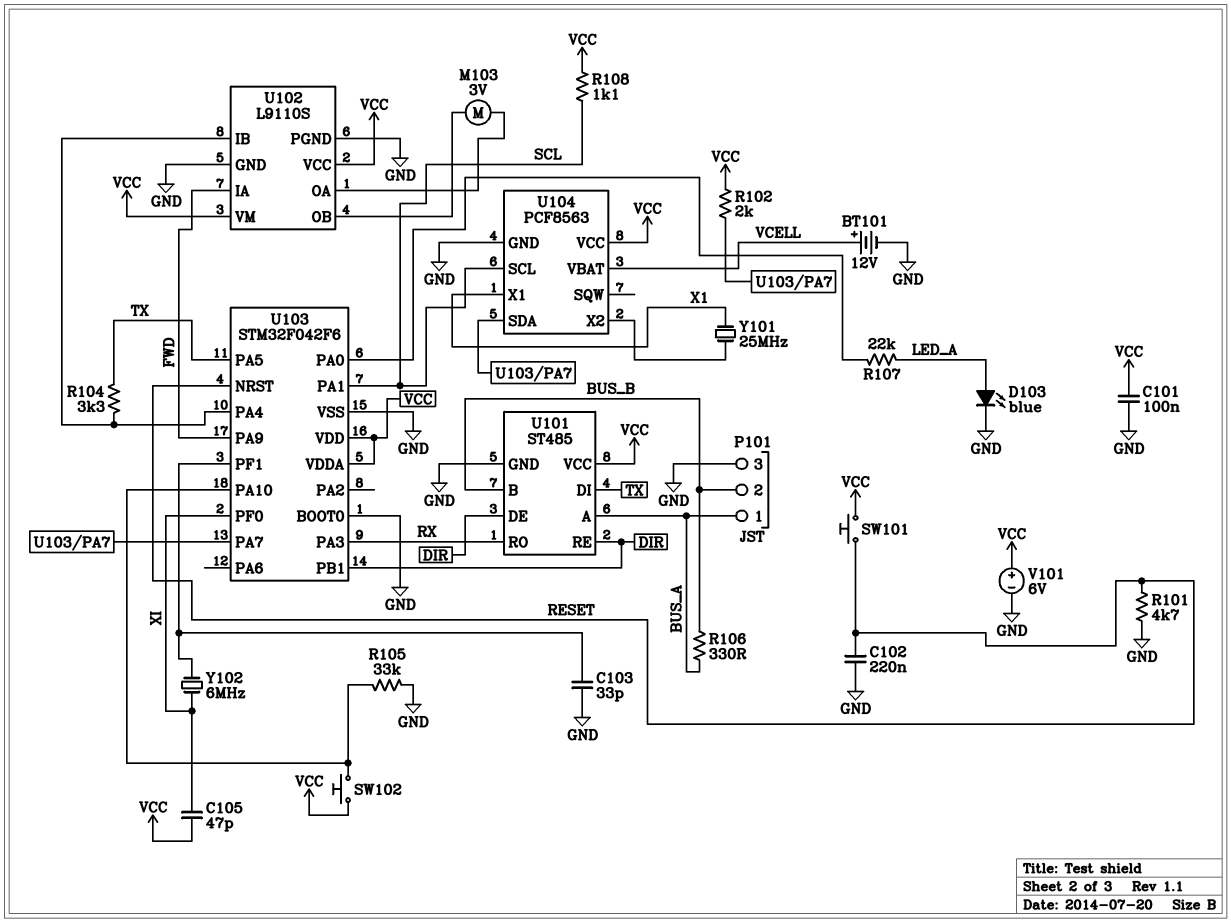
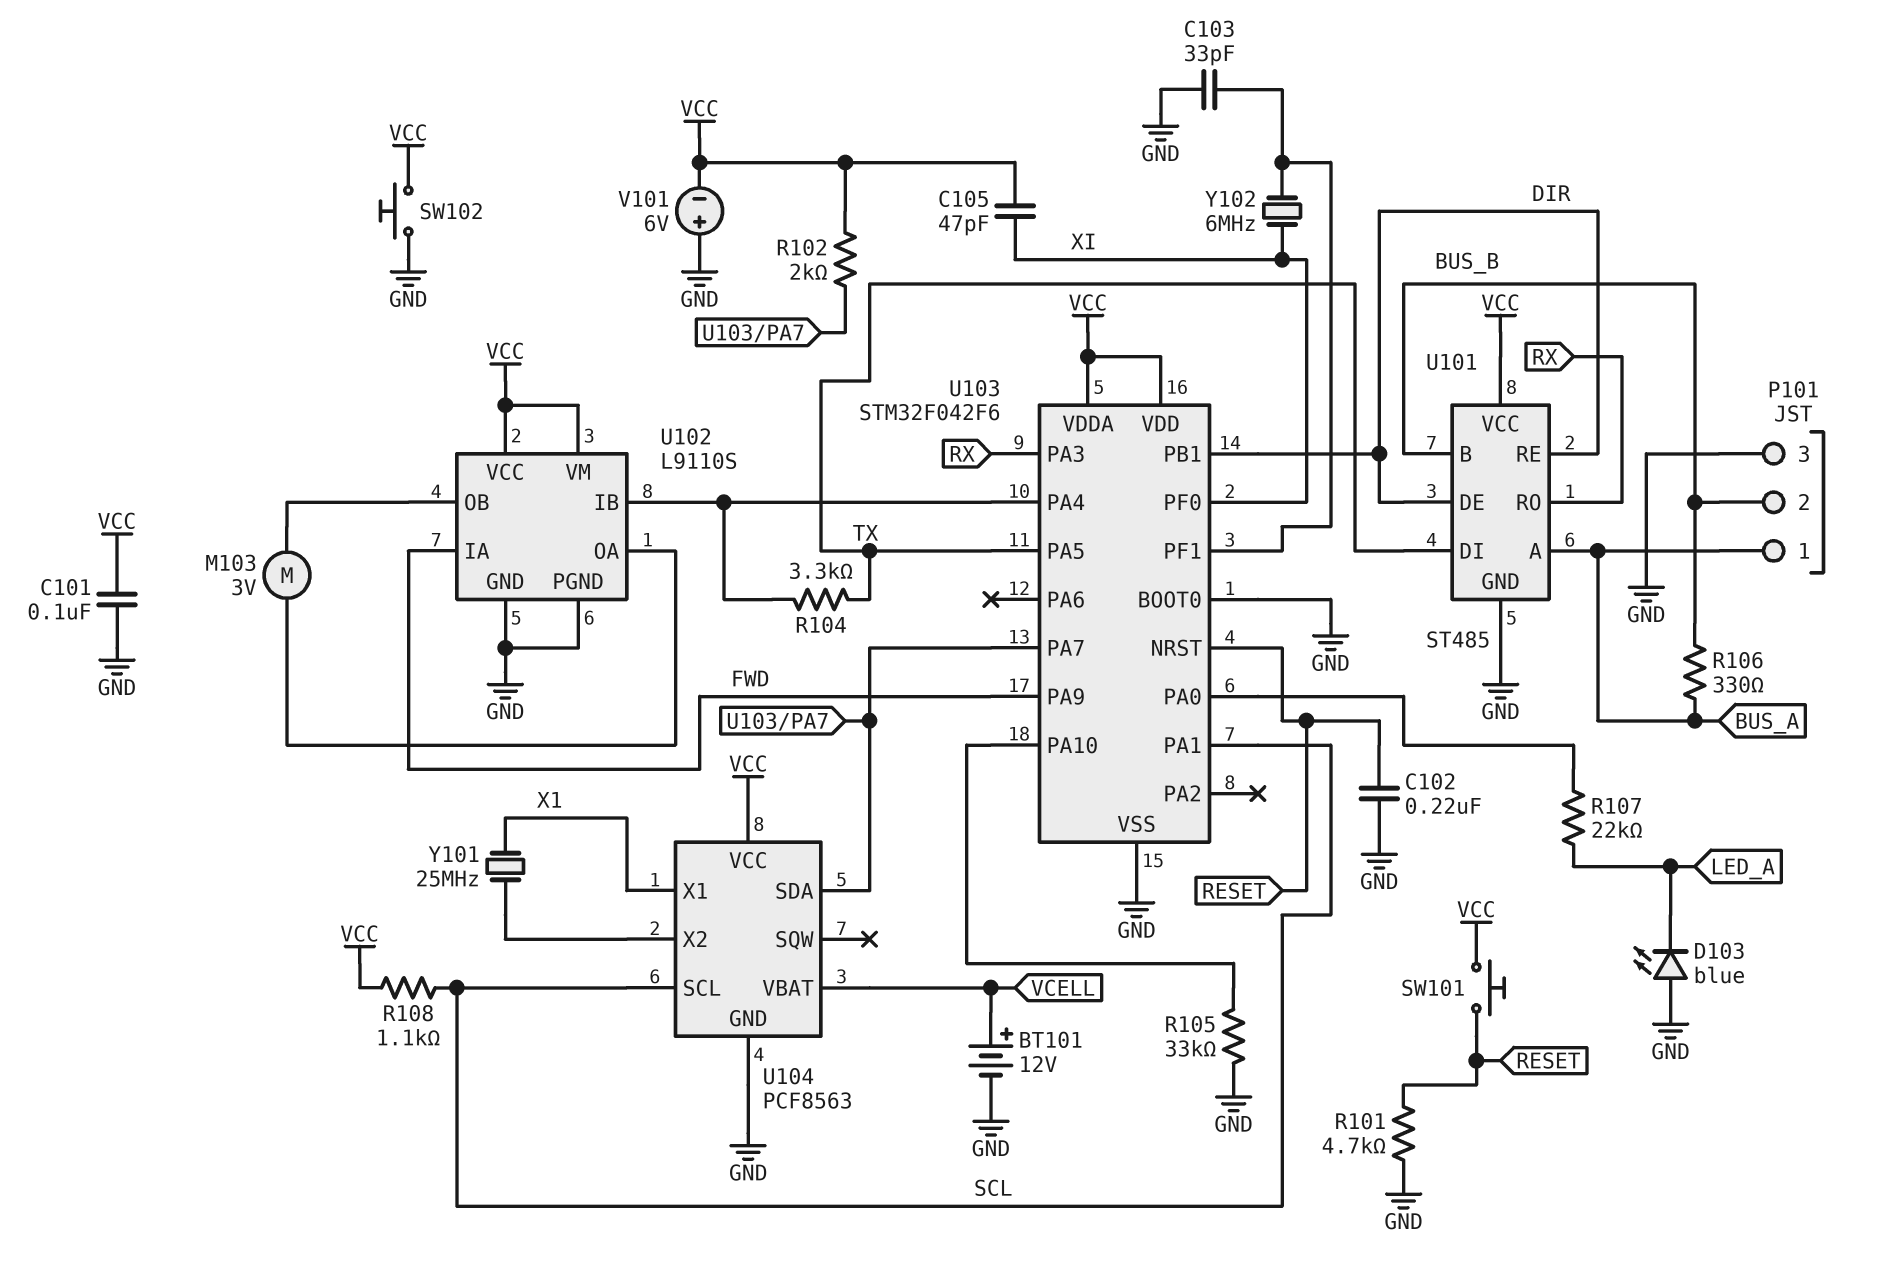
D103: LED blue (A LED_A, K GND) -> LED blue (A GND, K LED_A)
SW102: button (U103/PA10, VCC) -> button (GND, VCC)
V101: 6V (plus VCC, minus GND) -> 6V (plus GND, minus VCC)

